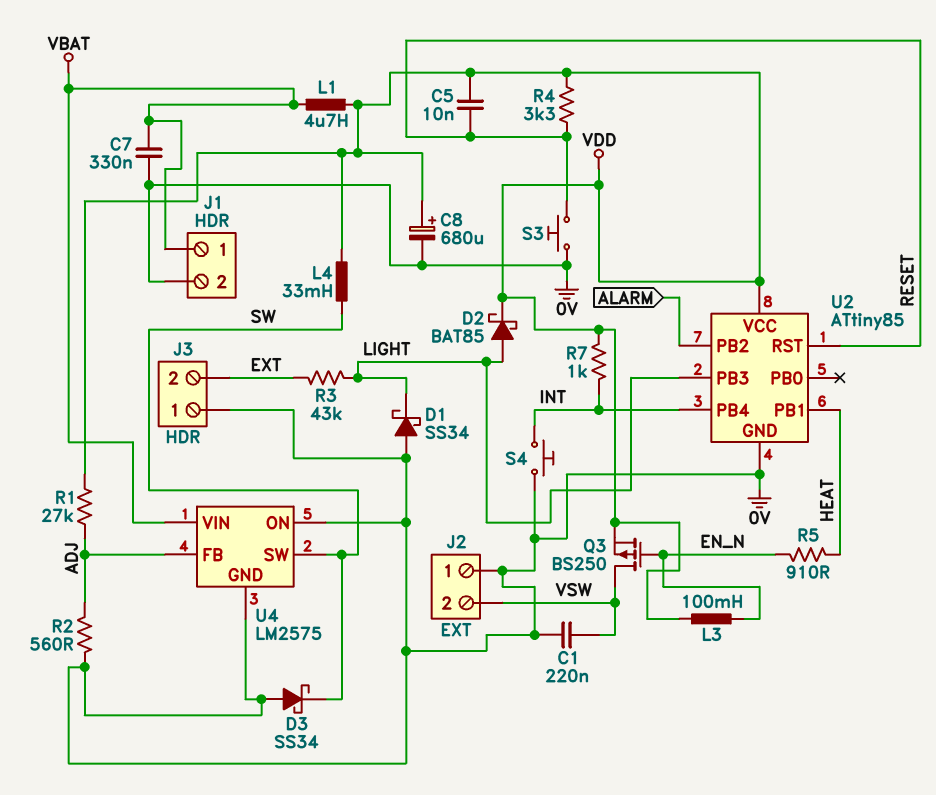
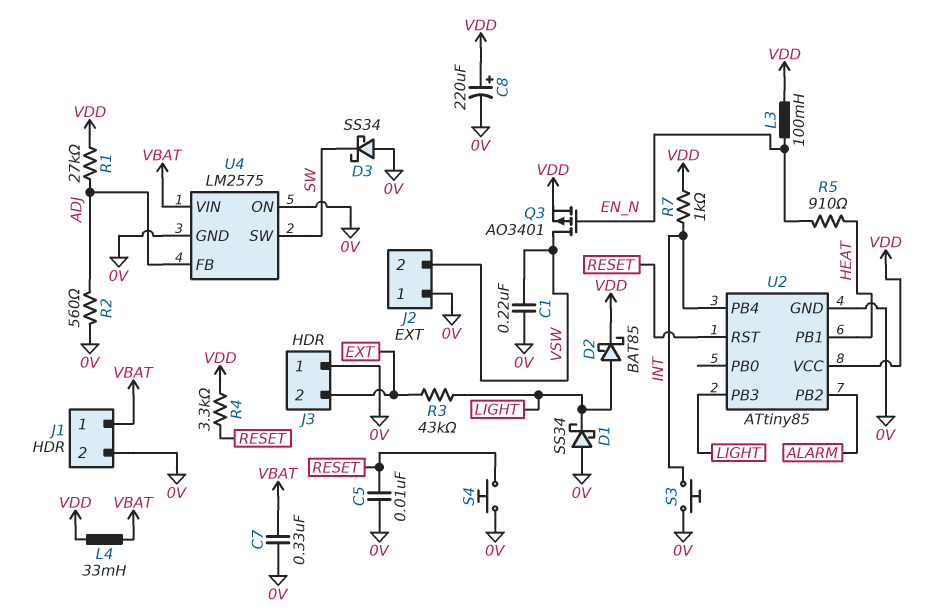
C5: 10nF (RESET, VDD) -> 10nF (0V, RESET)
C8: 680uF (plus VDD, minus 0V) -> 220uF (plus VDD, minus 0V)
L1: 4.7uH (VBAT, VDD) -> none
L4: 33mH (SW, VDD) -> 33mH (VBAT, VDD)
Q3: PMOS BS250 (G EN_N, D VSW, S VDD) -> PMOS AO3401 (G EN_N, D VSW, S VDD)
S3: button (0V, RESET) -> button (0V, INT)
S4: button (0V, INT) -> button (0V, RESET)

